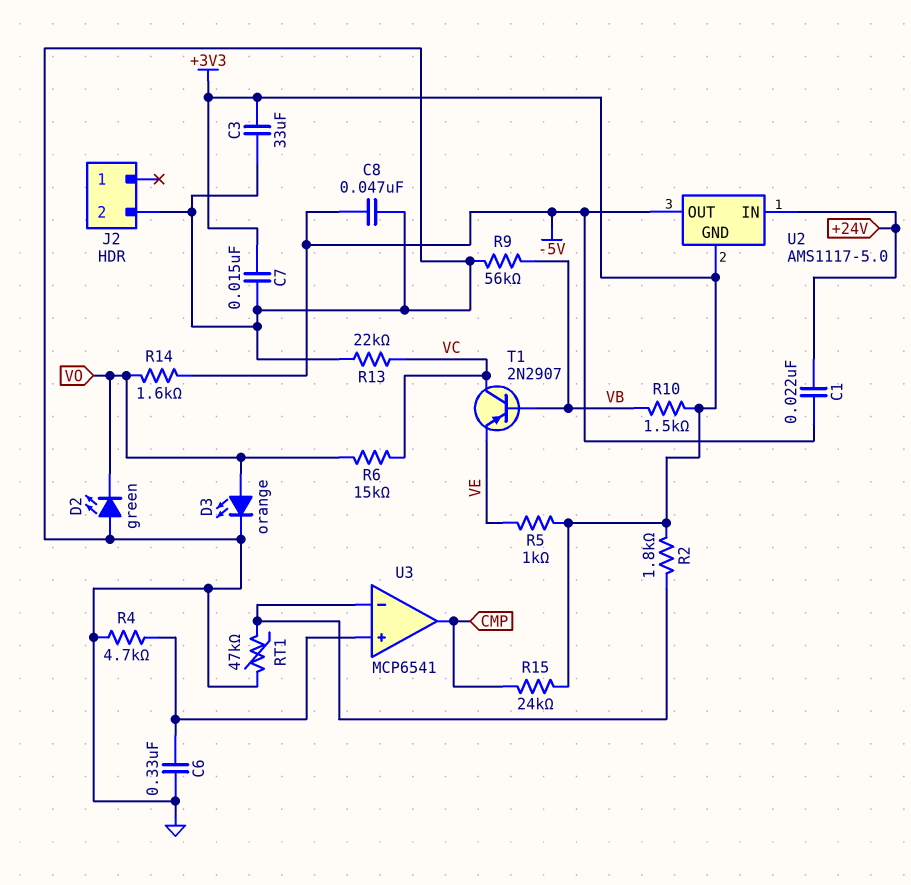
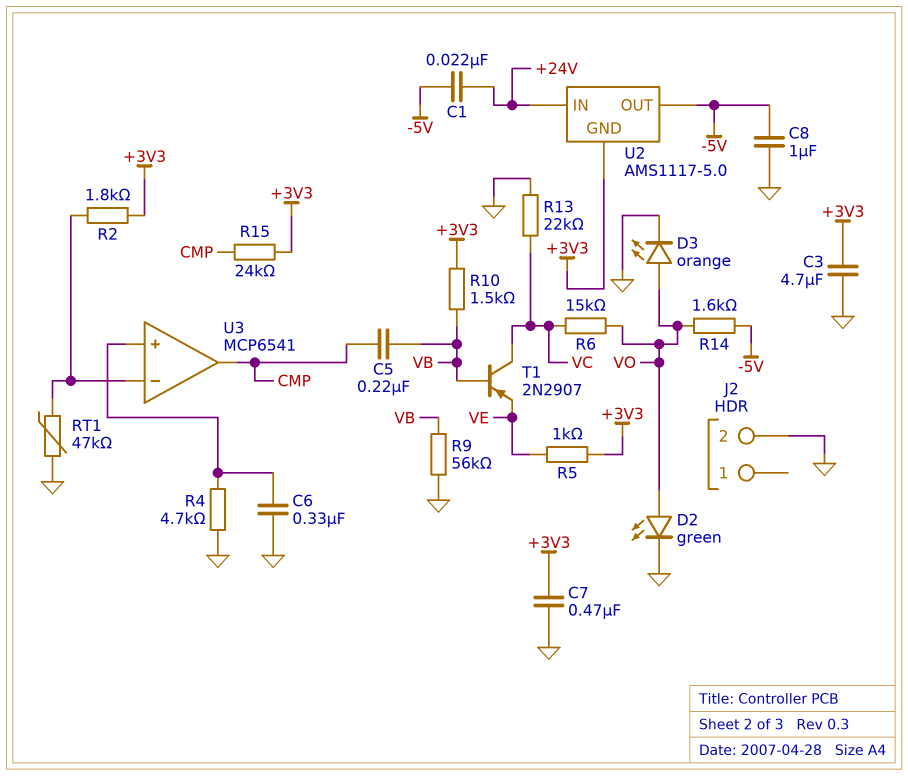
C3: 33uF (+3V3, GND) -> 4.7uF (+3V3, GND)
C5: none -> 220nF (CMP, VB)
C7: 15nF (+3V3, GND) -> 470nF (+3V3, GND)
C8: 47nF (-5V, GND) -> 1uF (-5V, GND)
D2: LED green (A GND, K VO) -> LED green (A VO, K GND)

